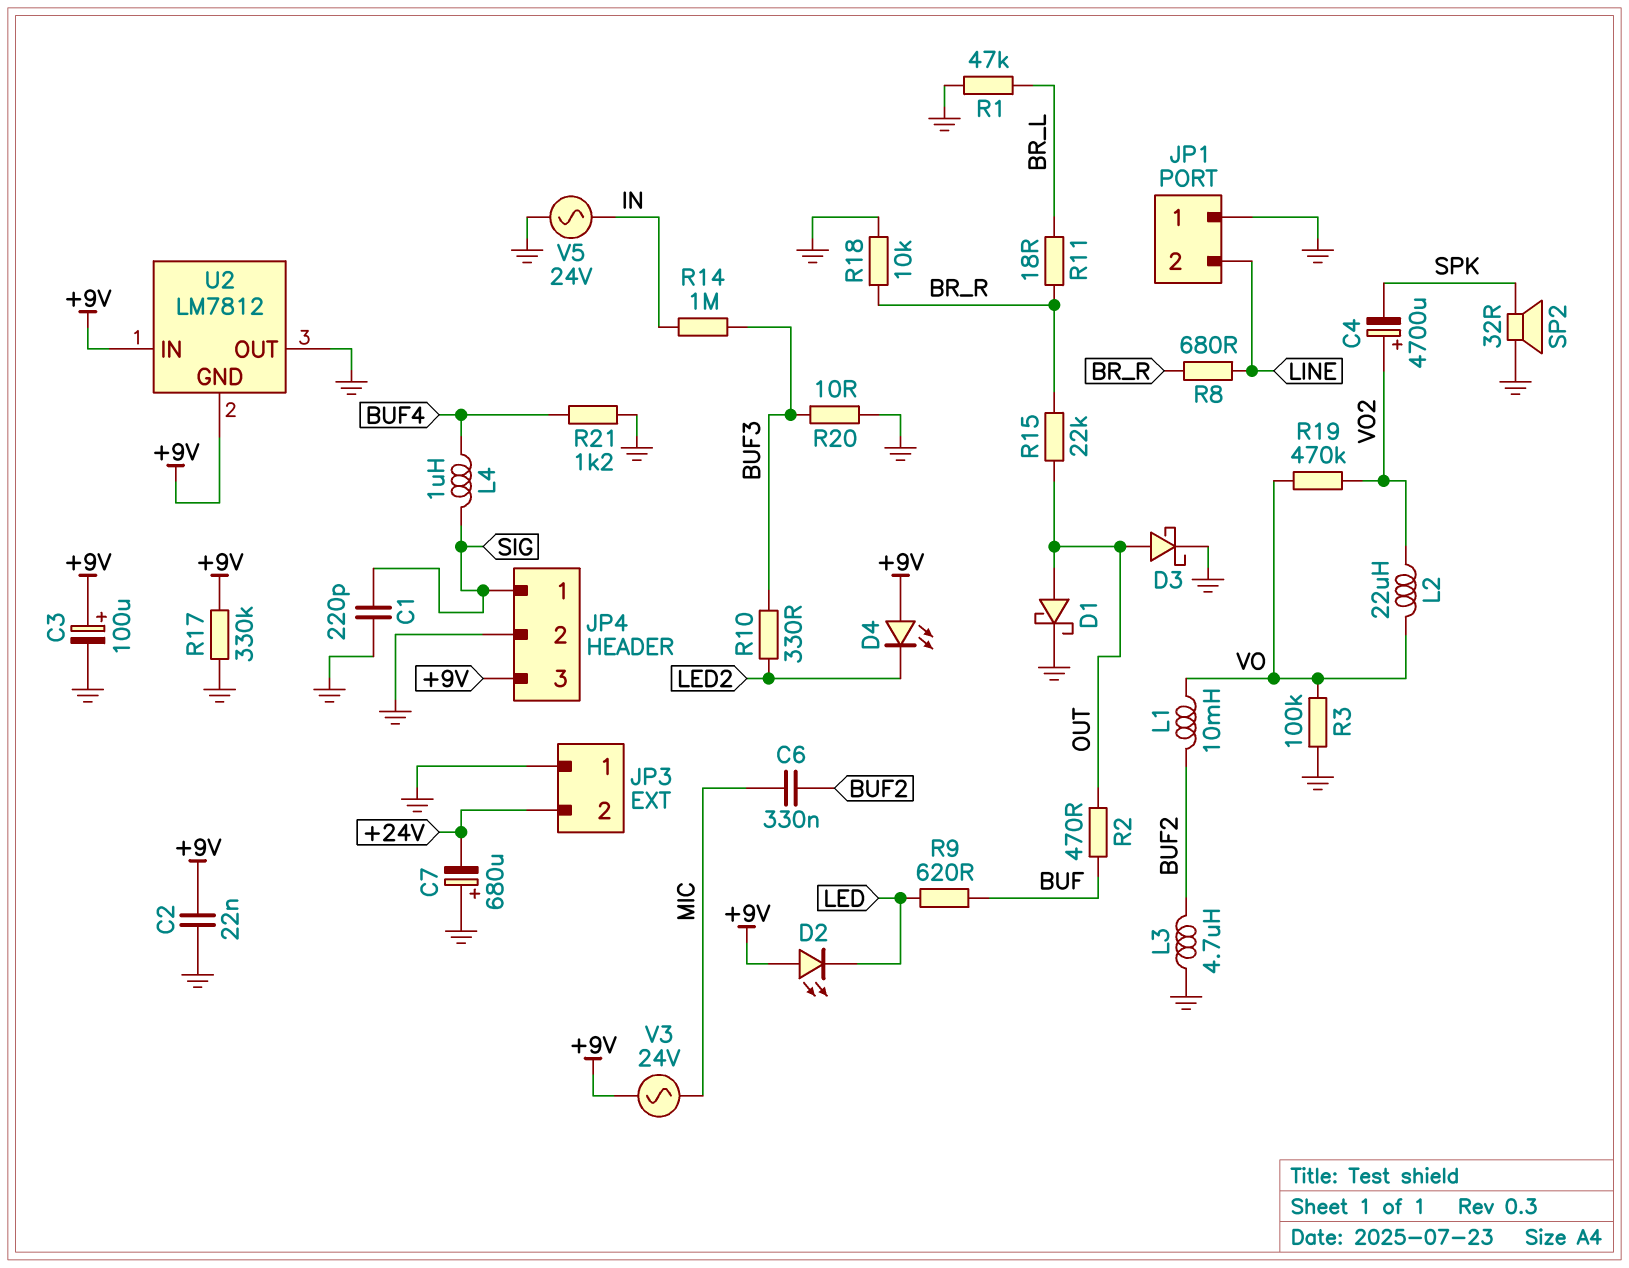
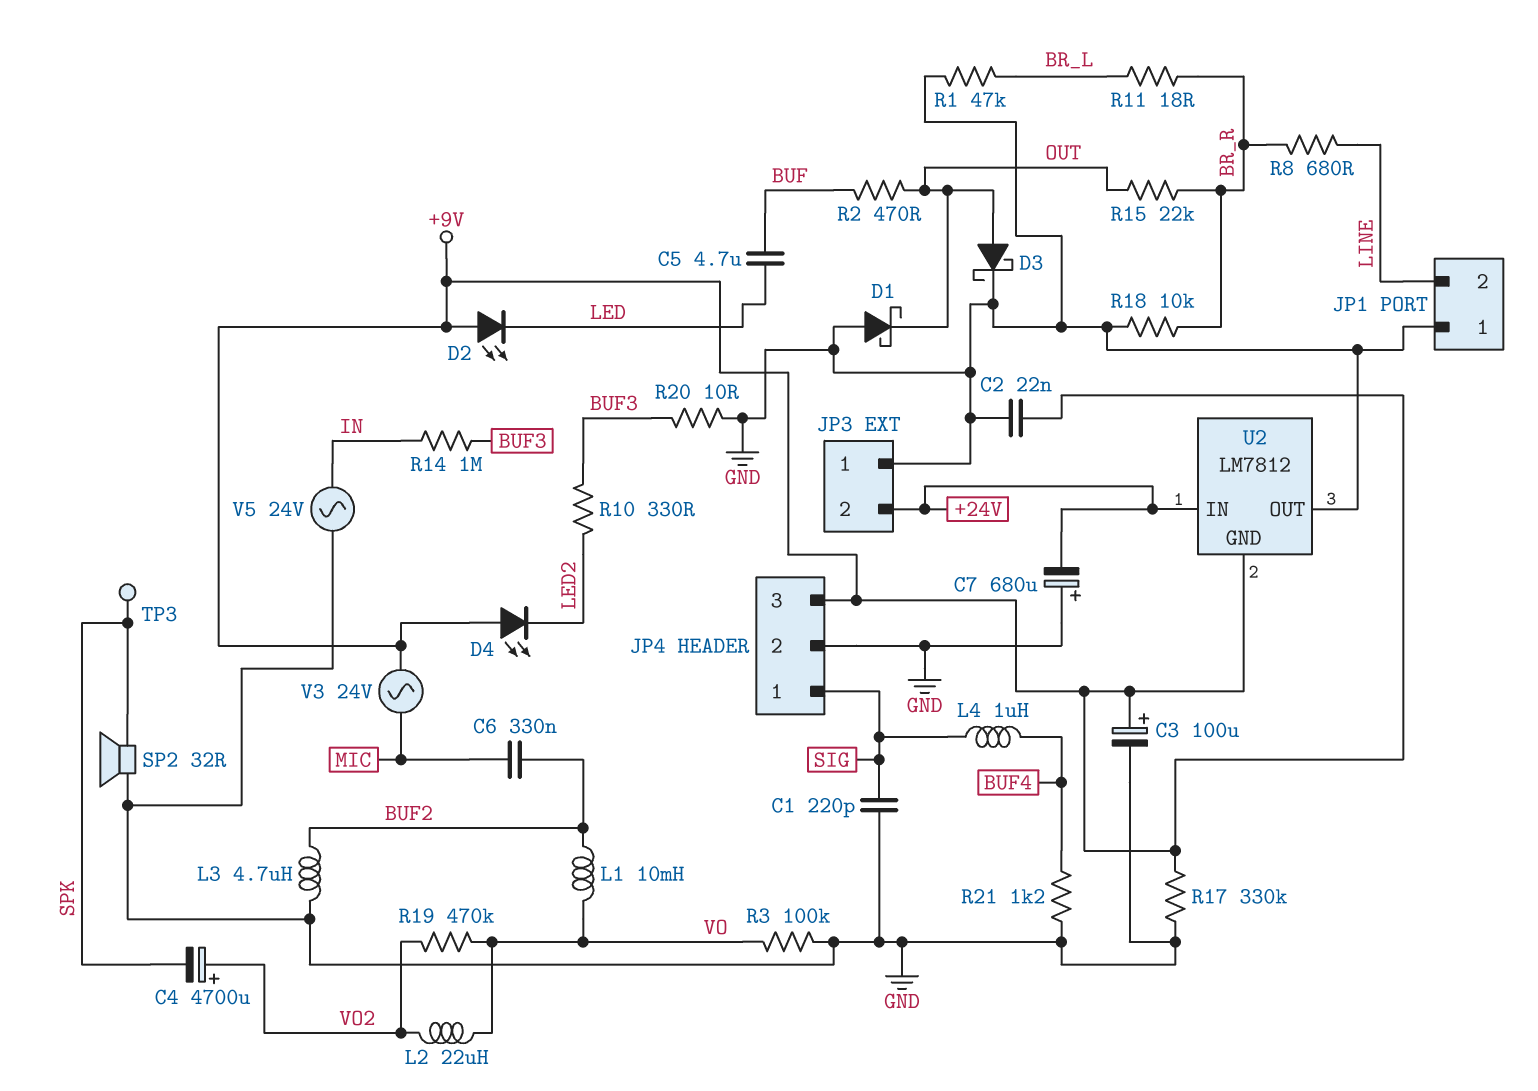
C5: none -> 4.7uF (BUF, LED)
D1: schottky (A OUT, K GND) -> schottky (A GND, K OUT)
R9: 620 (BUF, LED) -> none
TP3: none -> test point (SPK)
U2 pin IN: +9V -> +24V

